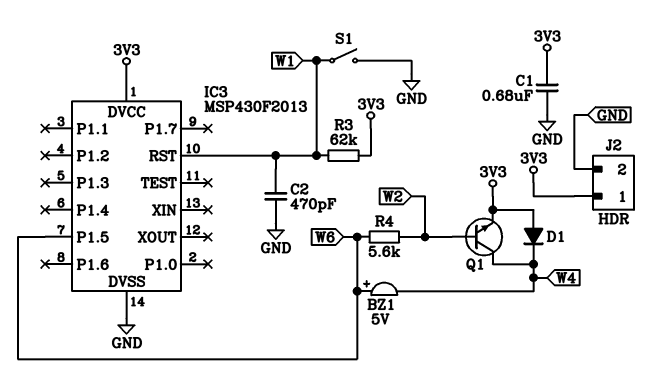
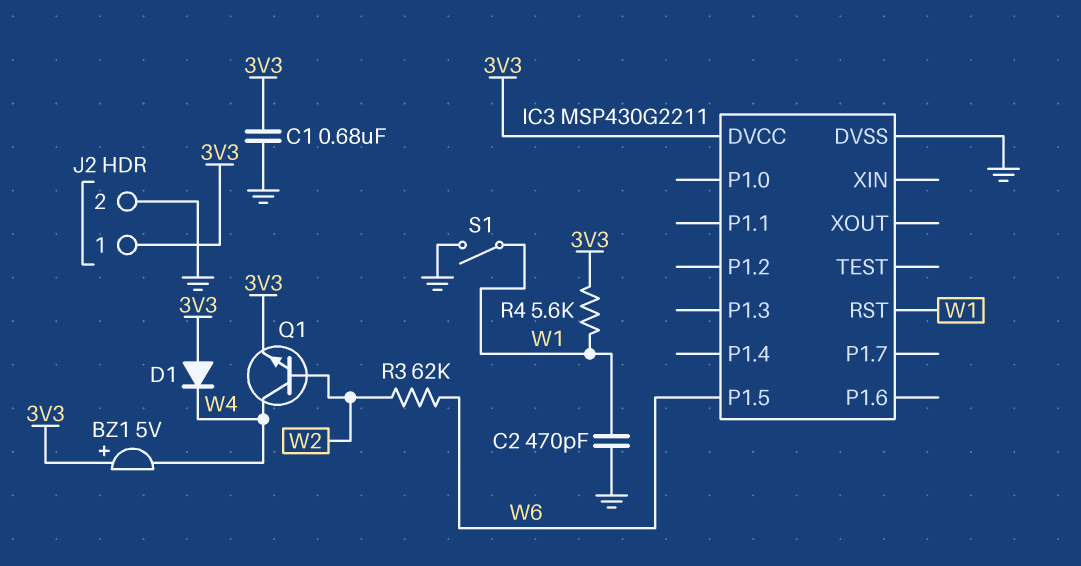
BZ1: buzzer 5V (plus W6, minus W4) -> buzzer 5V (plus 3V3, minus W4)
IC3: MSP430F2013 -> MSP430G2211
R3: 62k (3V3, W1) -> 62k (W2, W6)
R4: 5.6k (W2, W6) -> 5.6k (3V3, W1)

